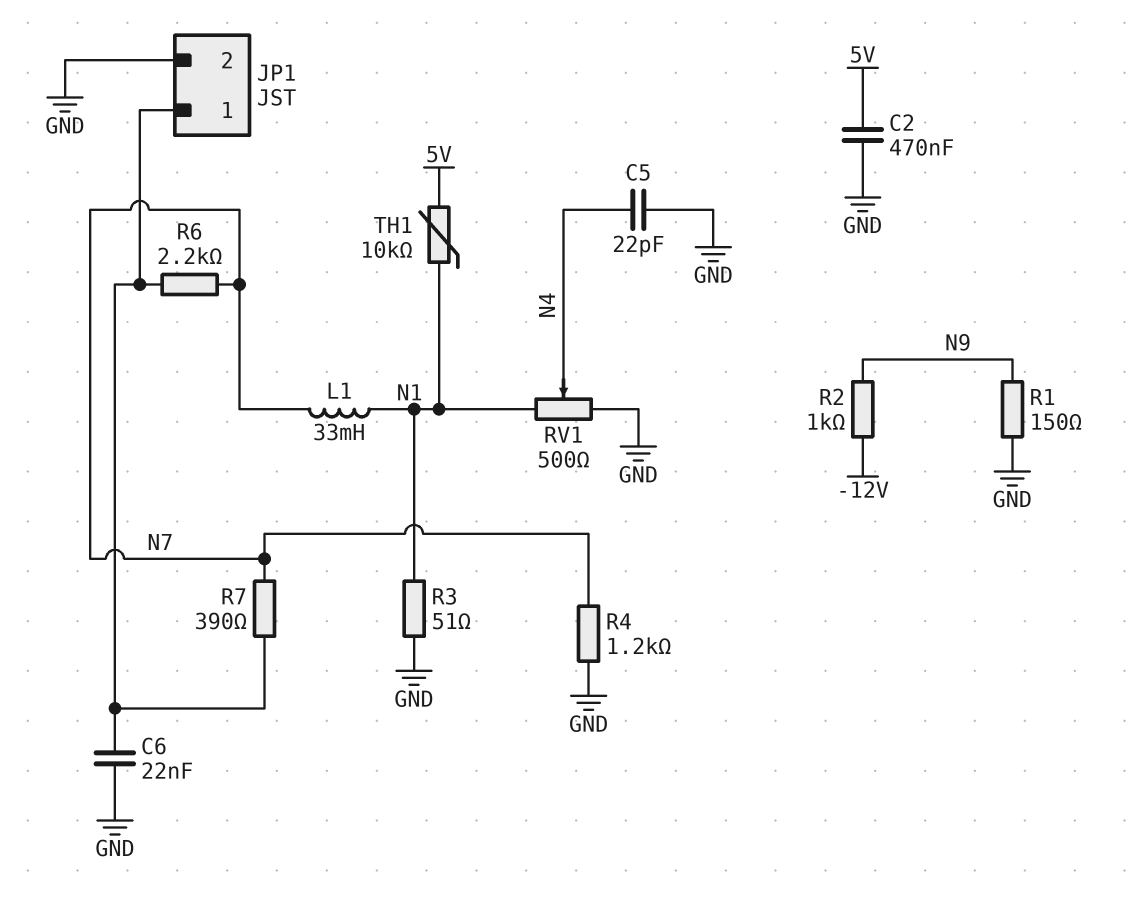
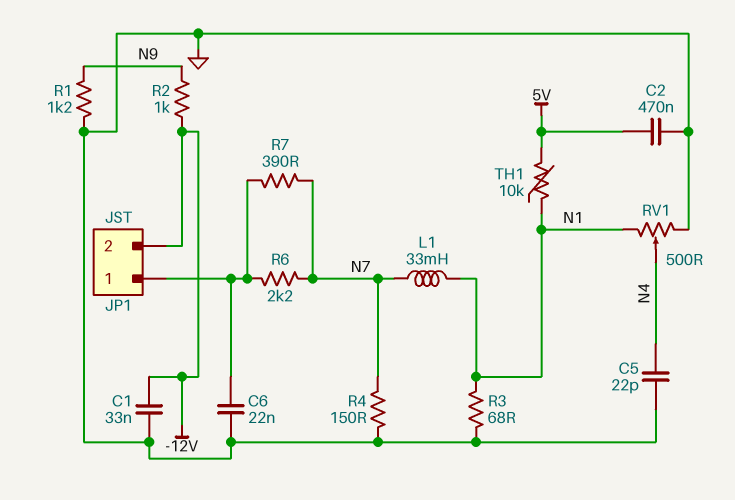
C1: none -> 33nF (-12V, GND)
JP1 pin 2: GND -> -12V
R1: 150 (GND, N9) -> 1.2k (GND, N9)
R3: 51 (GND, N1) -> 68 (GND, N1)
R4: 1.2k (GND, N7) -> 150 (GND, N7)

